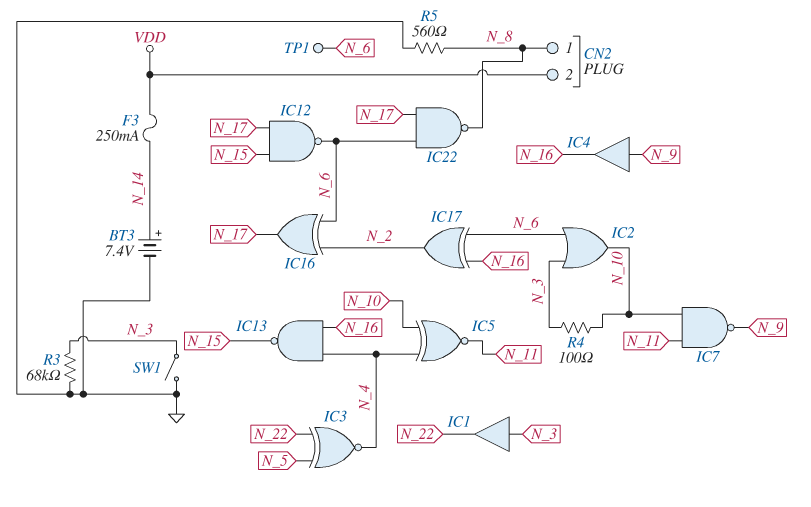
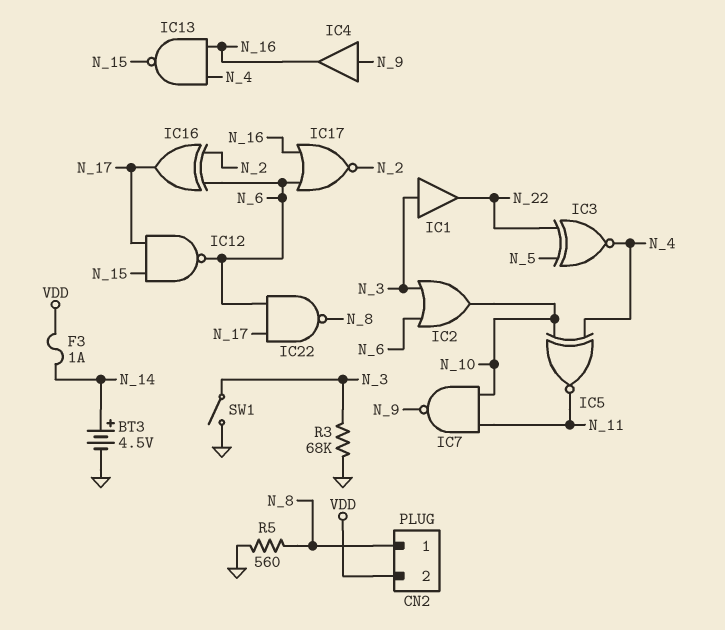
BT3: 7.4V (plus N_14, minus GND) -> 4.5V (plus N_14, minus GND)
F3: 250mA (N_14, VDD) -> 1A (N_14, VDD)
IC17: XOR (in N_6, in N_16, out N_2) -> NOR (in N_6, in N_16, out N_2)
R4: 100 (N_3, N_10) -> none
TP1: test point (N_6) -> none

